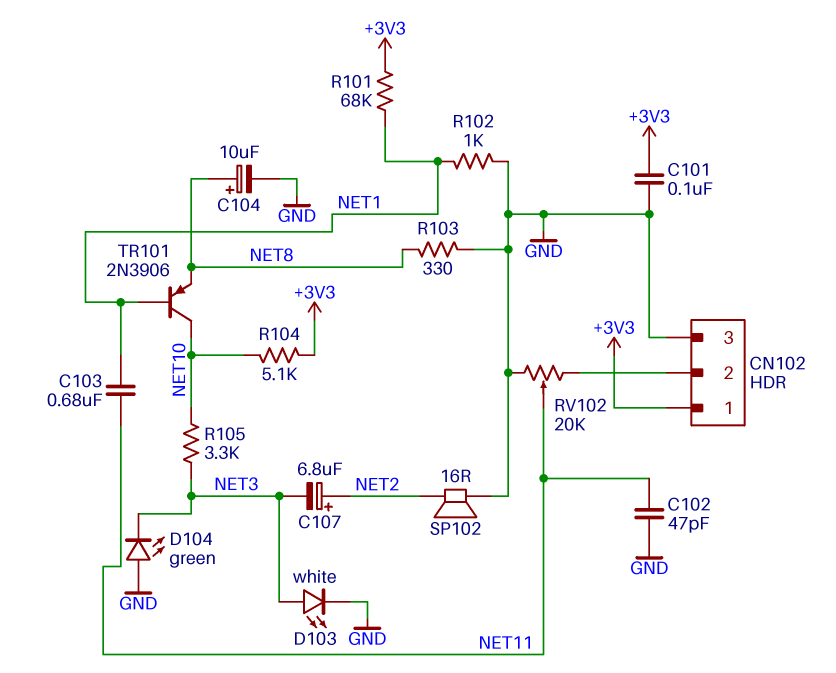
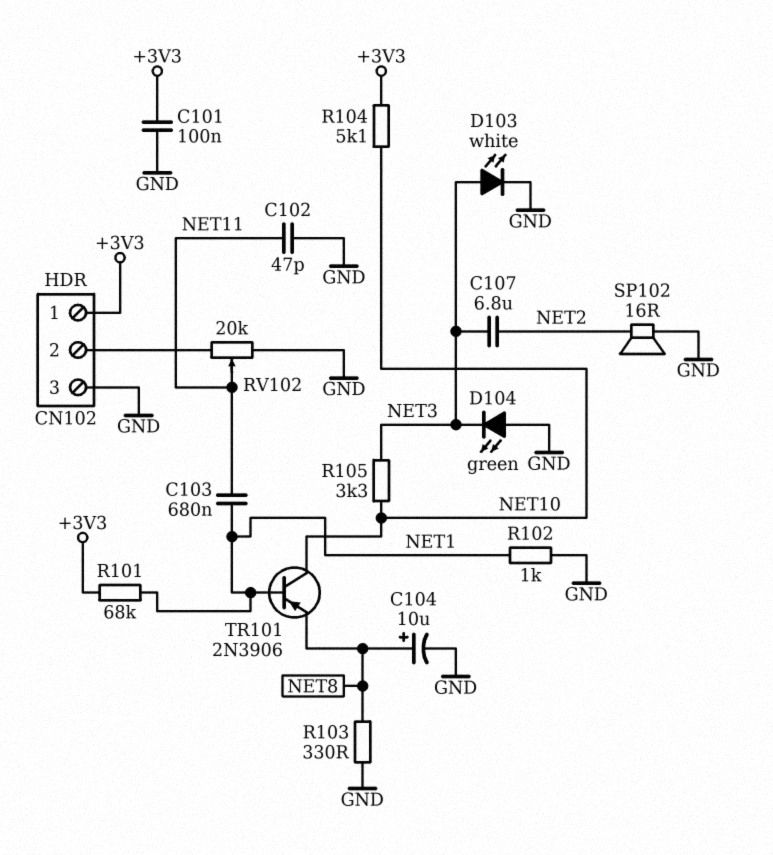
C107: 6.8uF (plus NET2, minus NET3) -> 6.8uF (NET2, NET3)

